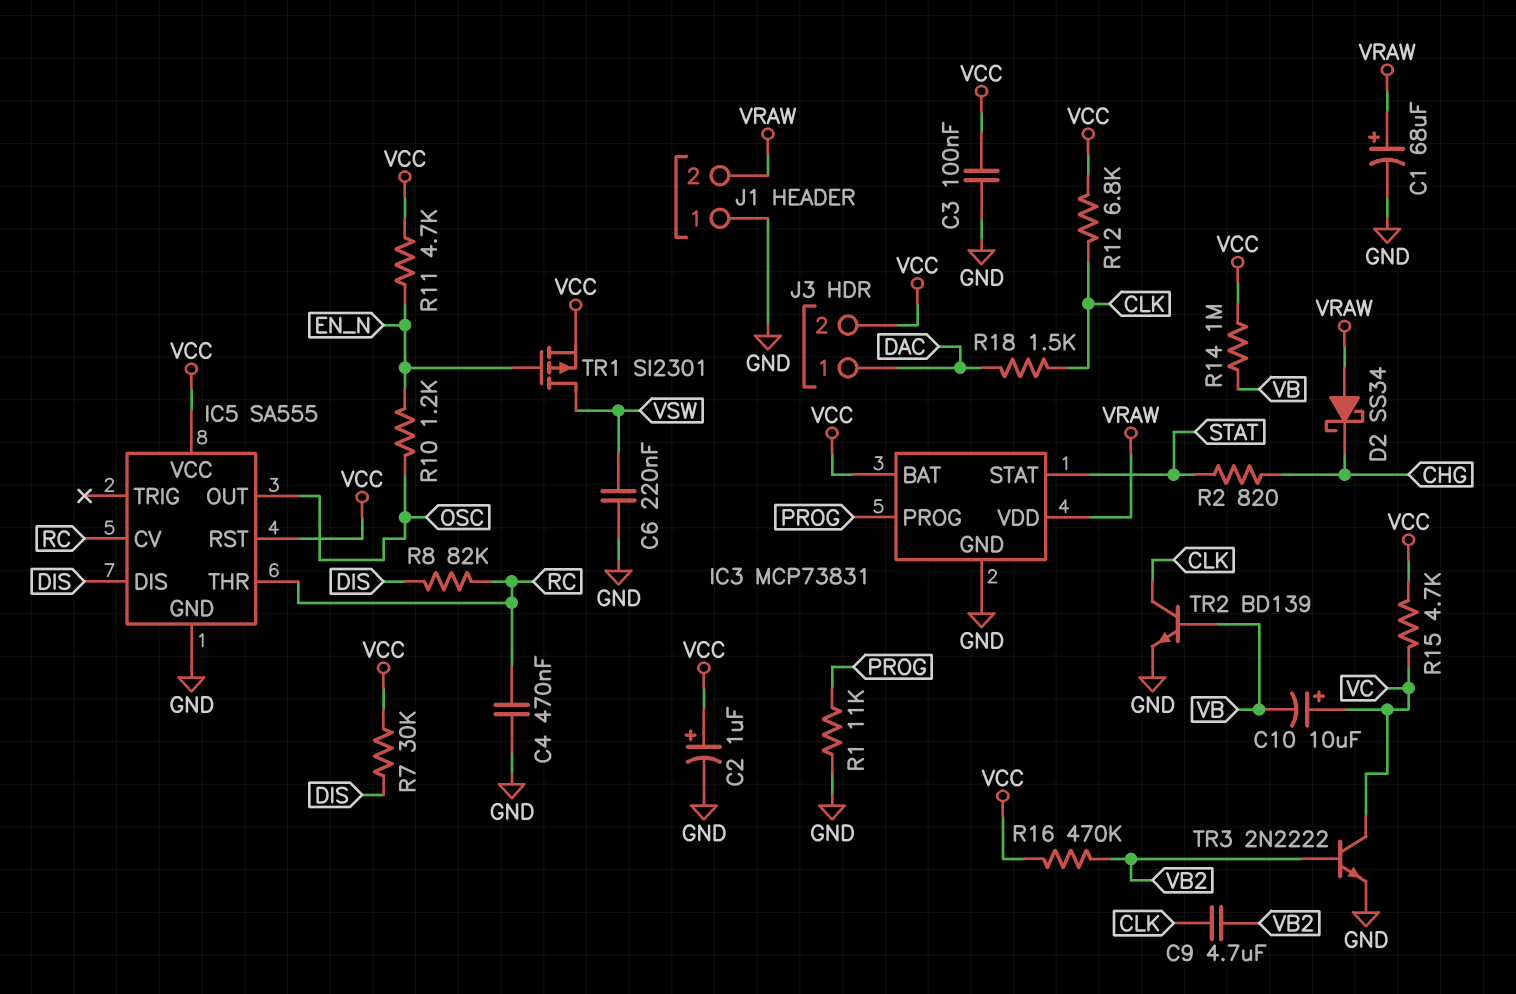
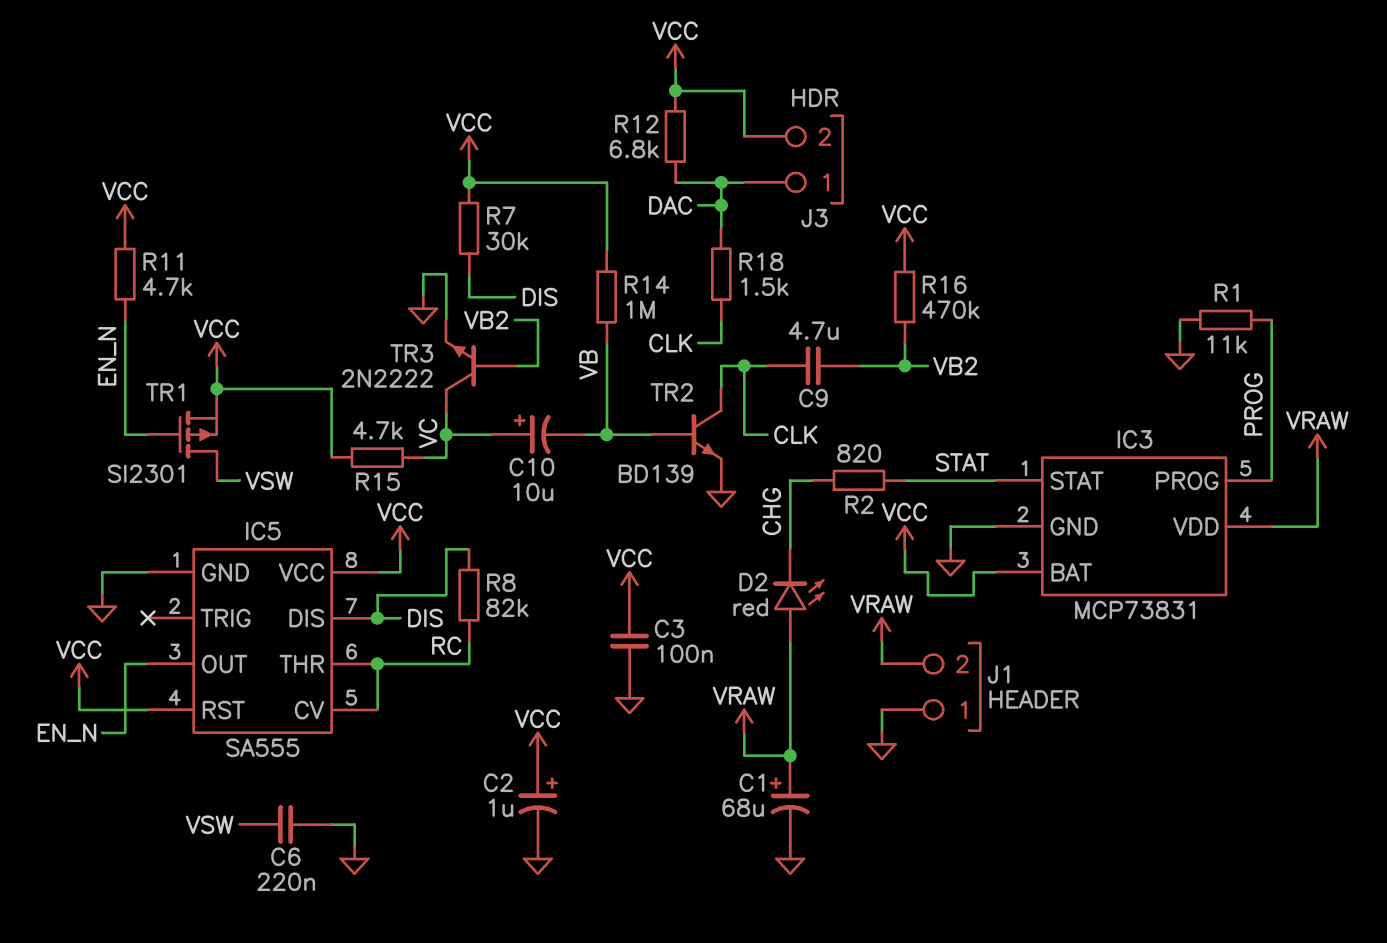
C4: 470nF (GND, RC) -> none
D2: schottky SS34 (A VRAW, K CHG) -> LED red (A VRAW, K CHG)
IC5 pin OUT: OSC -> EN_N
R10: 1.2k (EN_N, OSC) -> none
R12: 6.8k (CLK, VCC) -> 6.8k (DAC, VCC)

